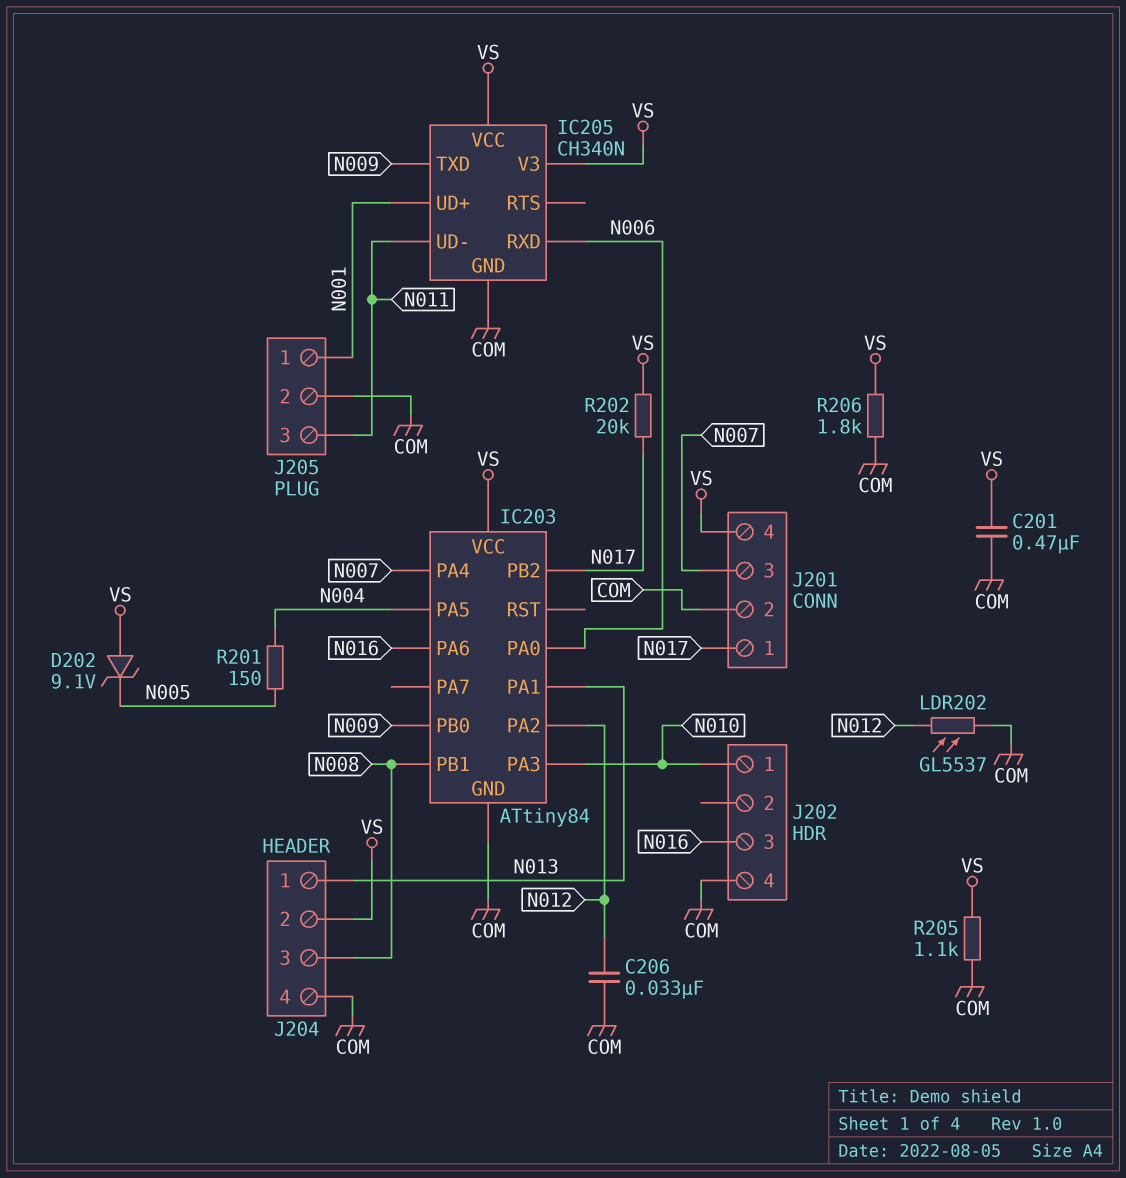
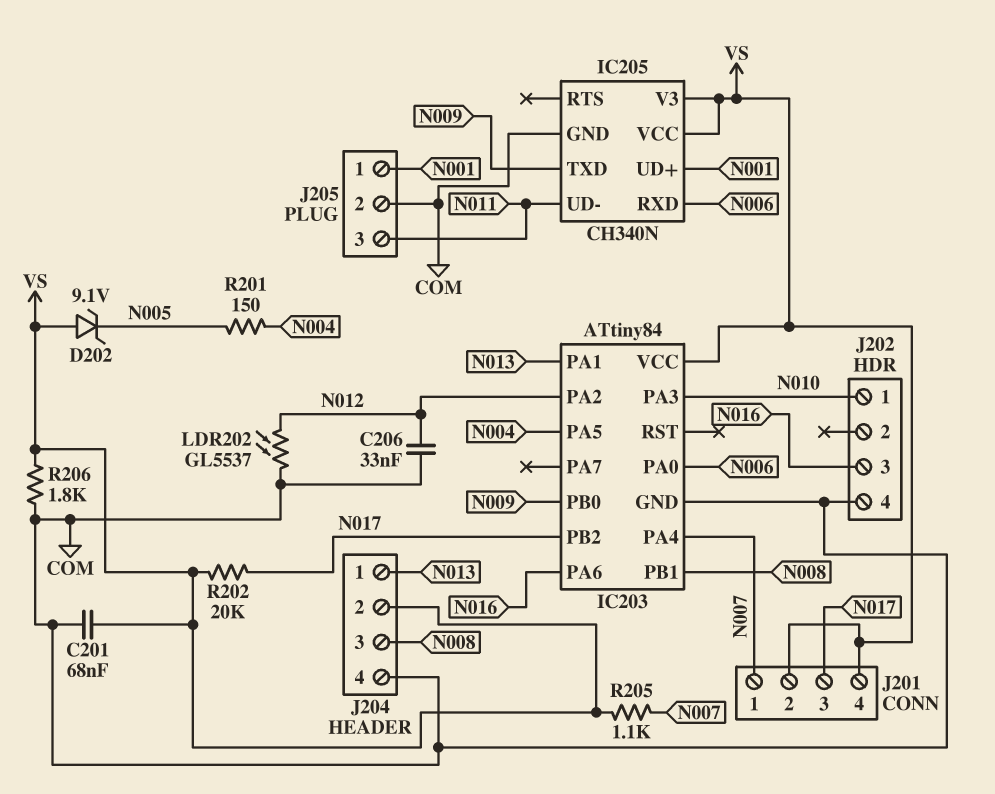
C201: 470nF (COM, VS) -> 68nF (COM, VS)
J201 pin 1: N017 -> N007
J201 pin 2: COM -> VS
J201 pin 3: N007 -> N017
R205: 1.1k (COM, VS) -> 1.1k (N007, VS)

